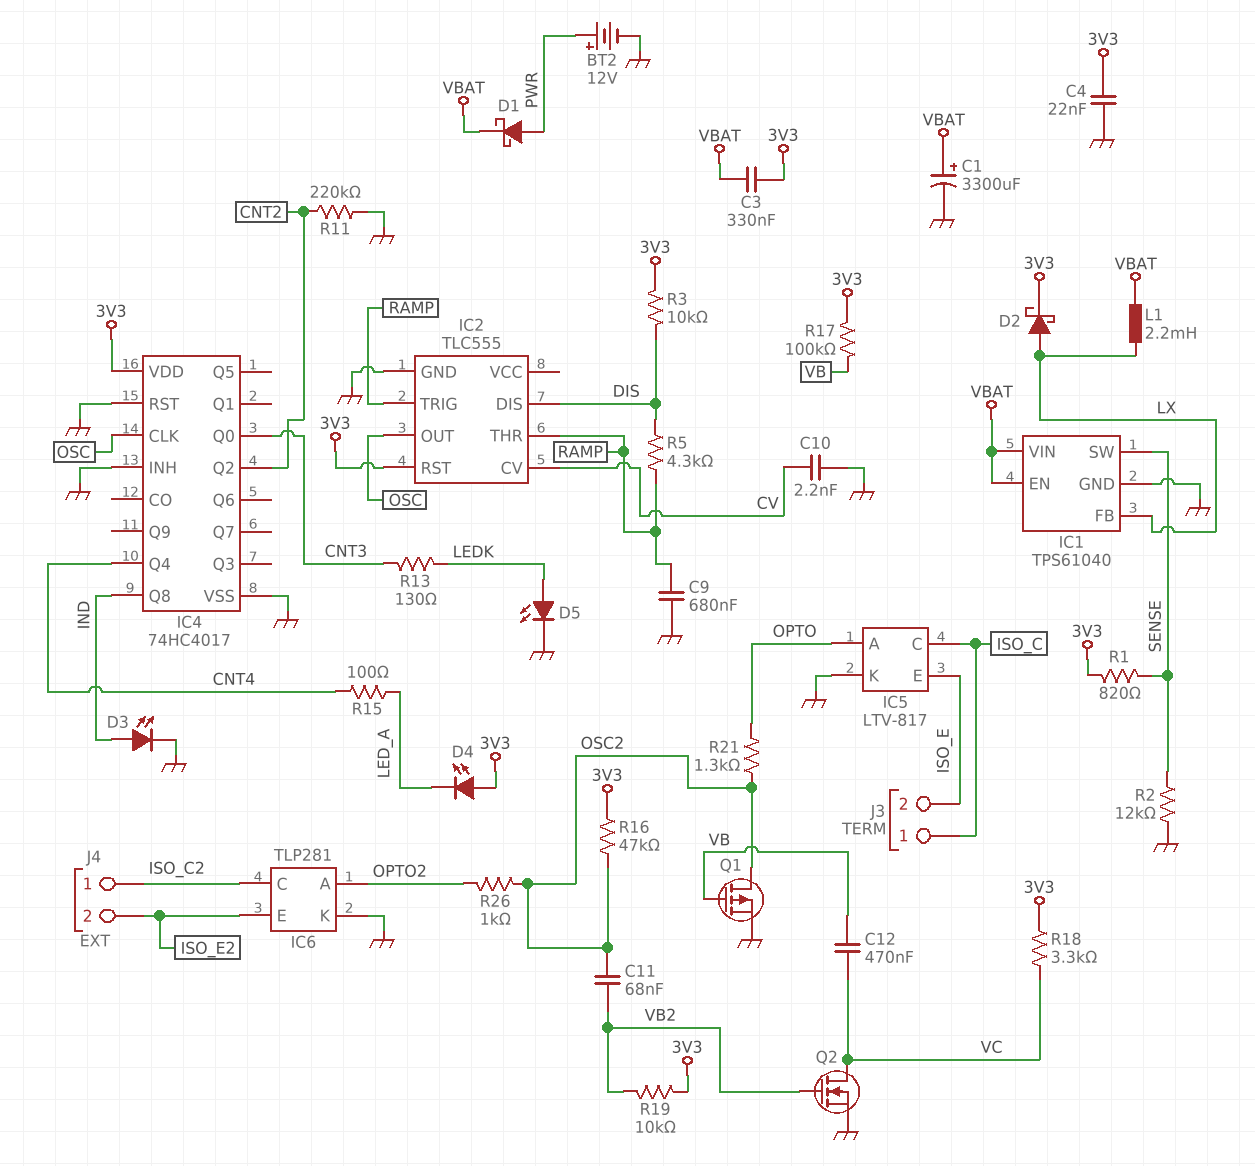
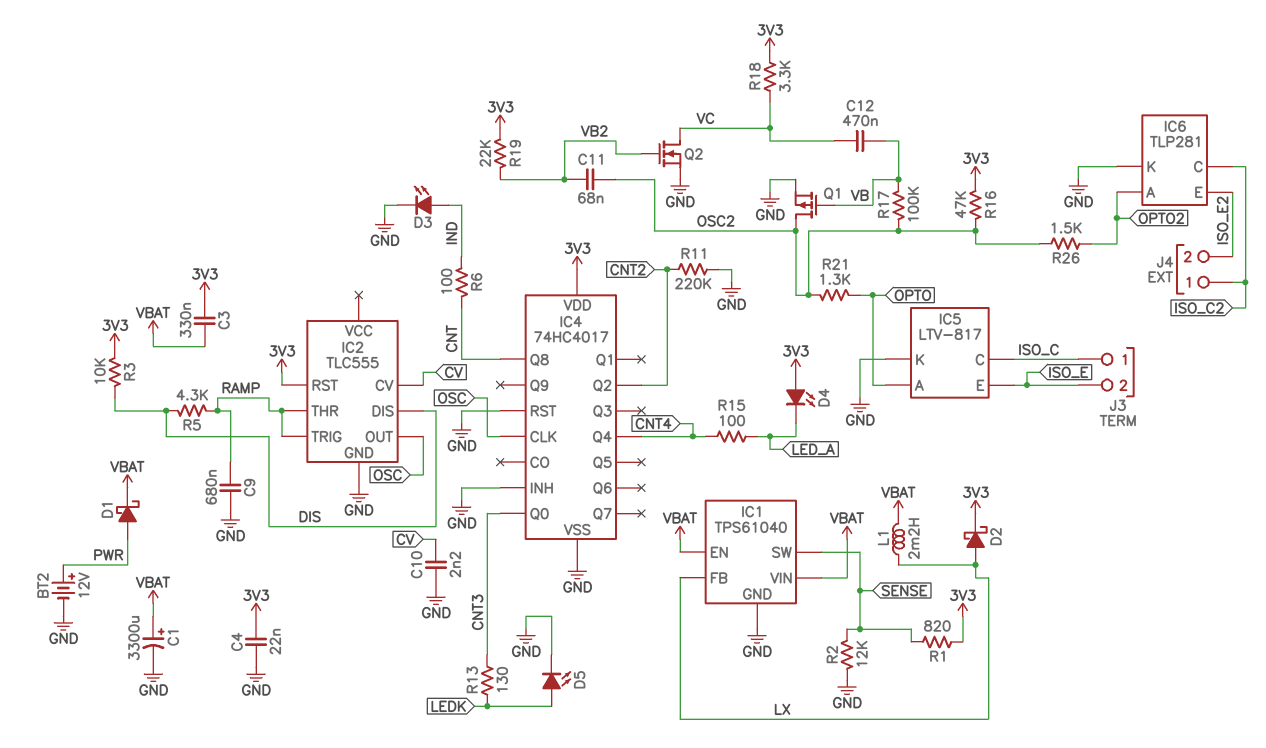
IC4 pin Q8: IND -> CNT
R6: none -> 100 (CNT, IND)
R17: 100k (3V3, VB) -> 100k (OSC2, VB)
R19: 10k (3V3, VB2) -> 22k (3V3, VB2)
R26: 1k (OPTO2, OSC2) -> 1.5k (OPTO2, OSC2)

